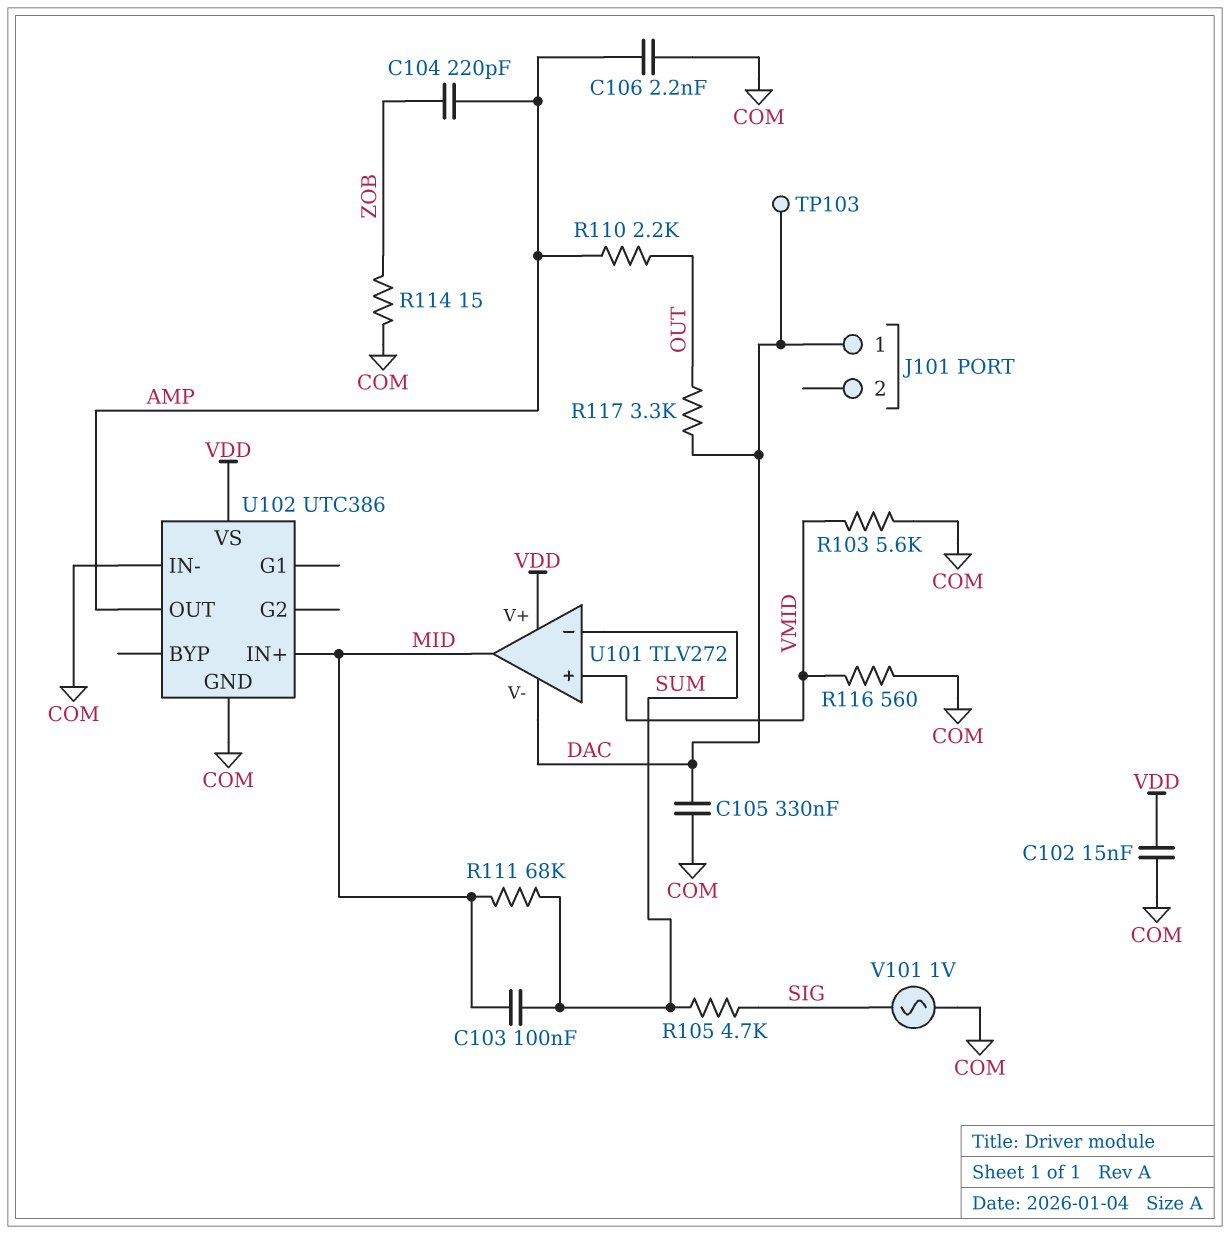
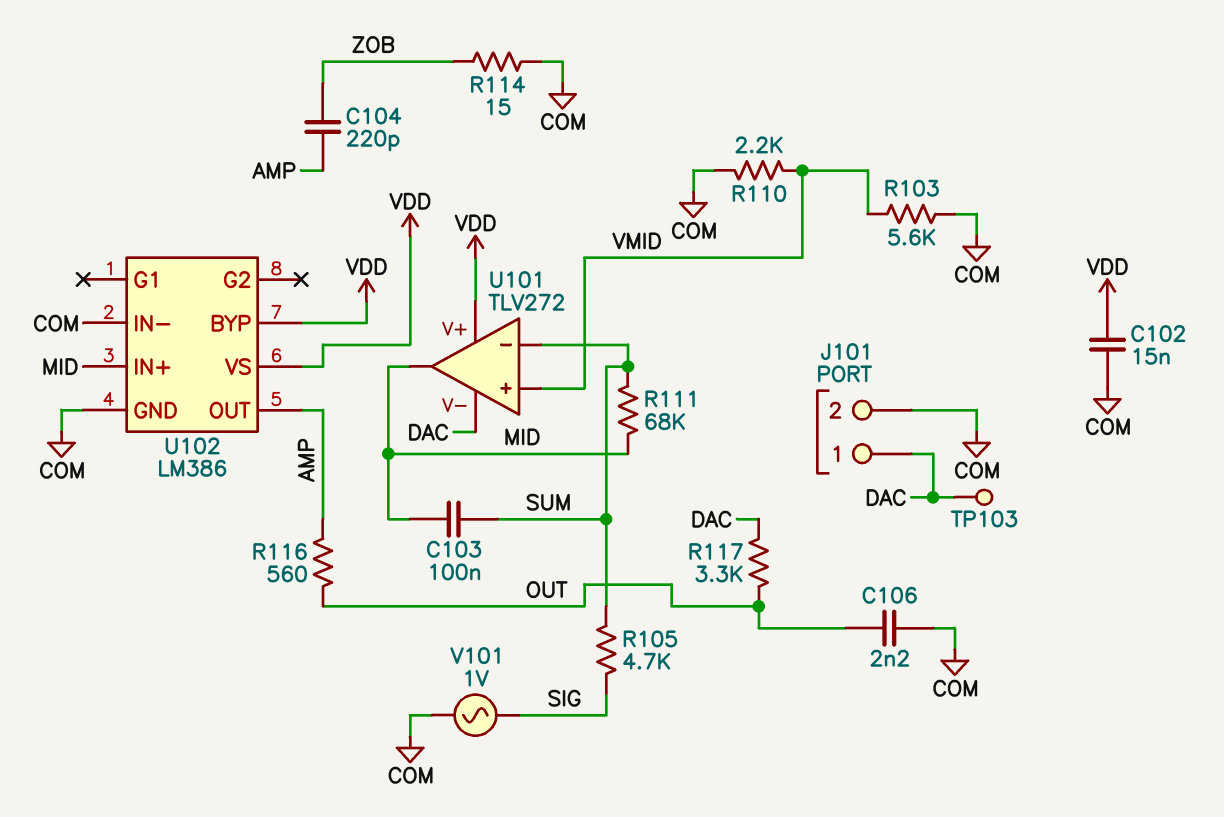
C105: 330nF (COM, DAC) -> none
C106: 2.2nF (AMP, COM) -> 2.2nF (COM, OUT)
J101 pin 2: none -> COM
R110: 2.2k (AMP, OUT) -> 2.2k (COM, VMID)
R116: 560 (COM, VMID) -> 560 (AMP, OUT)
U102: UTC386 -> LM386
U102 pin BYP: none -> VDD

